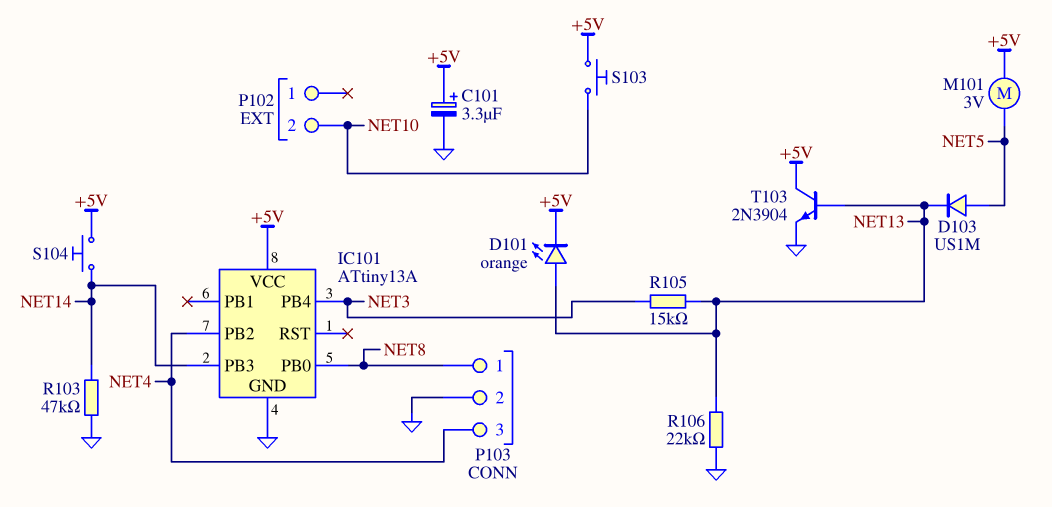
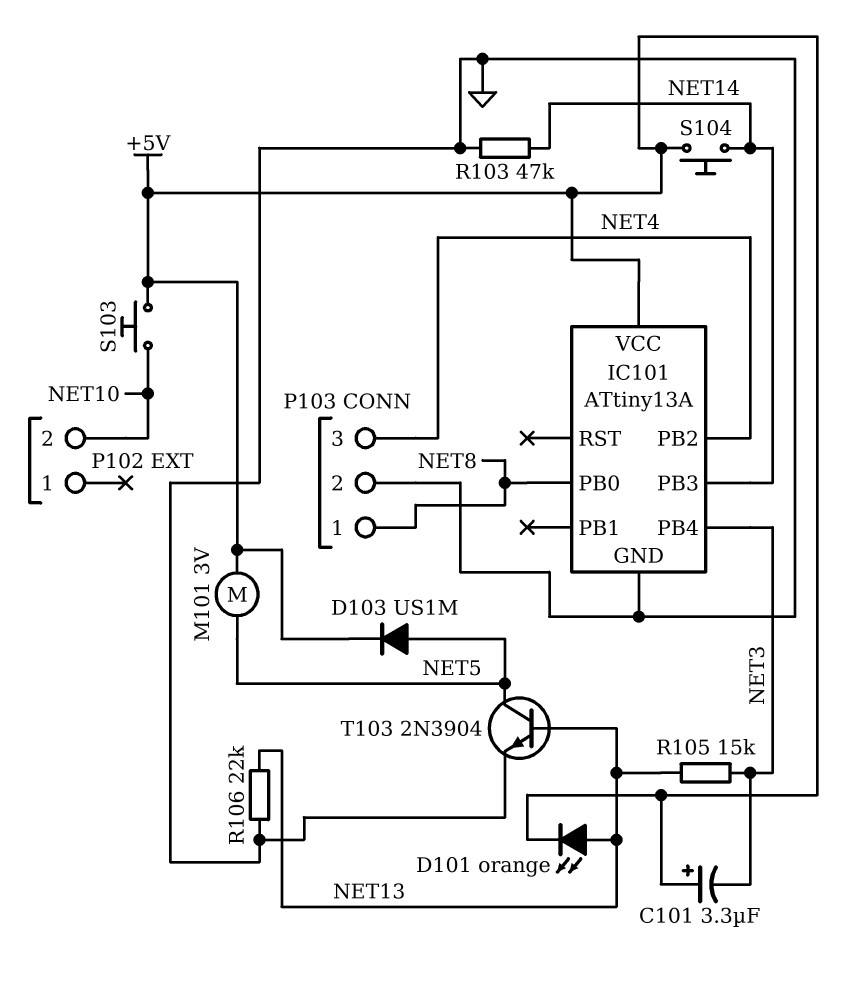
C101: 3.3uF (plus +5V, minus GND) -> 3.3uF (plus +5V, minus NET3)
D103: diode US1M (A NET5, K NET13) -> diode US1M (A NET5, K +5V)
T103: NPN 2N3904 (B NET13, C +5V, E GND) -> NPN 2N3904 (B NET13, C NET5, E GND)

